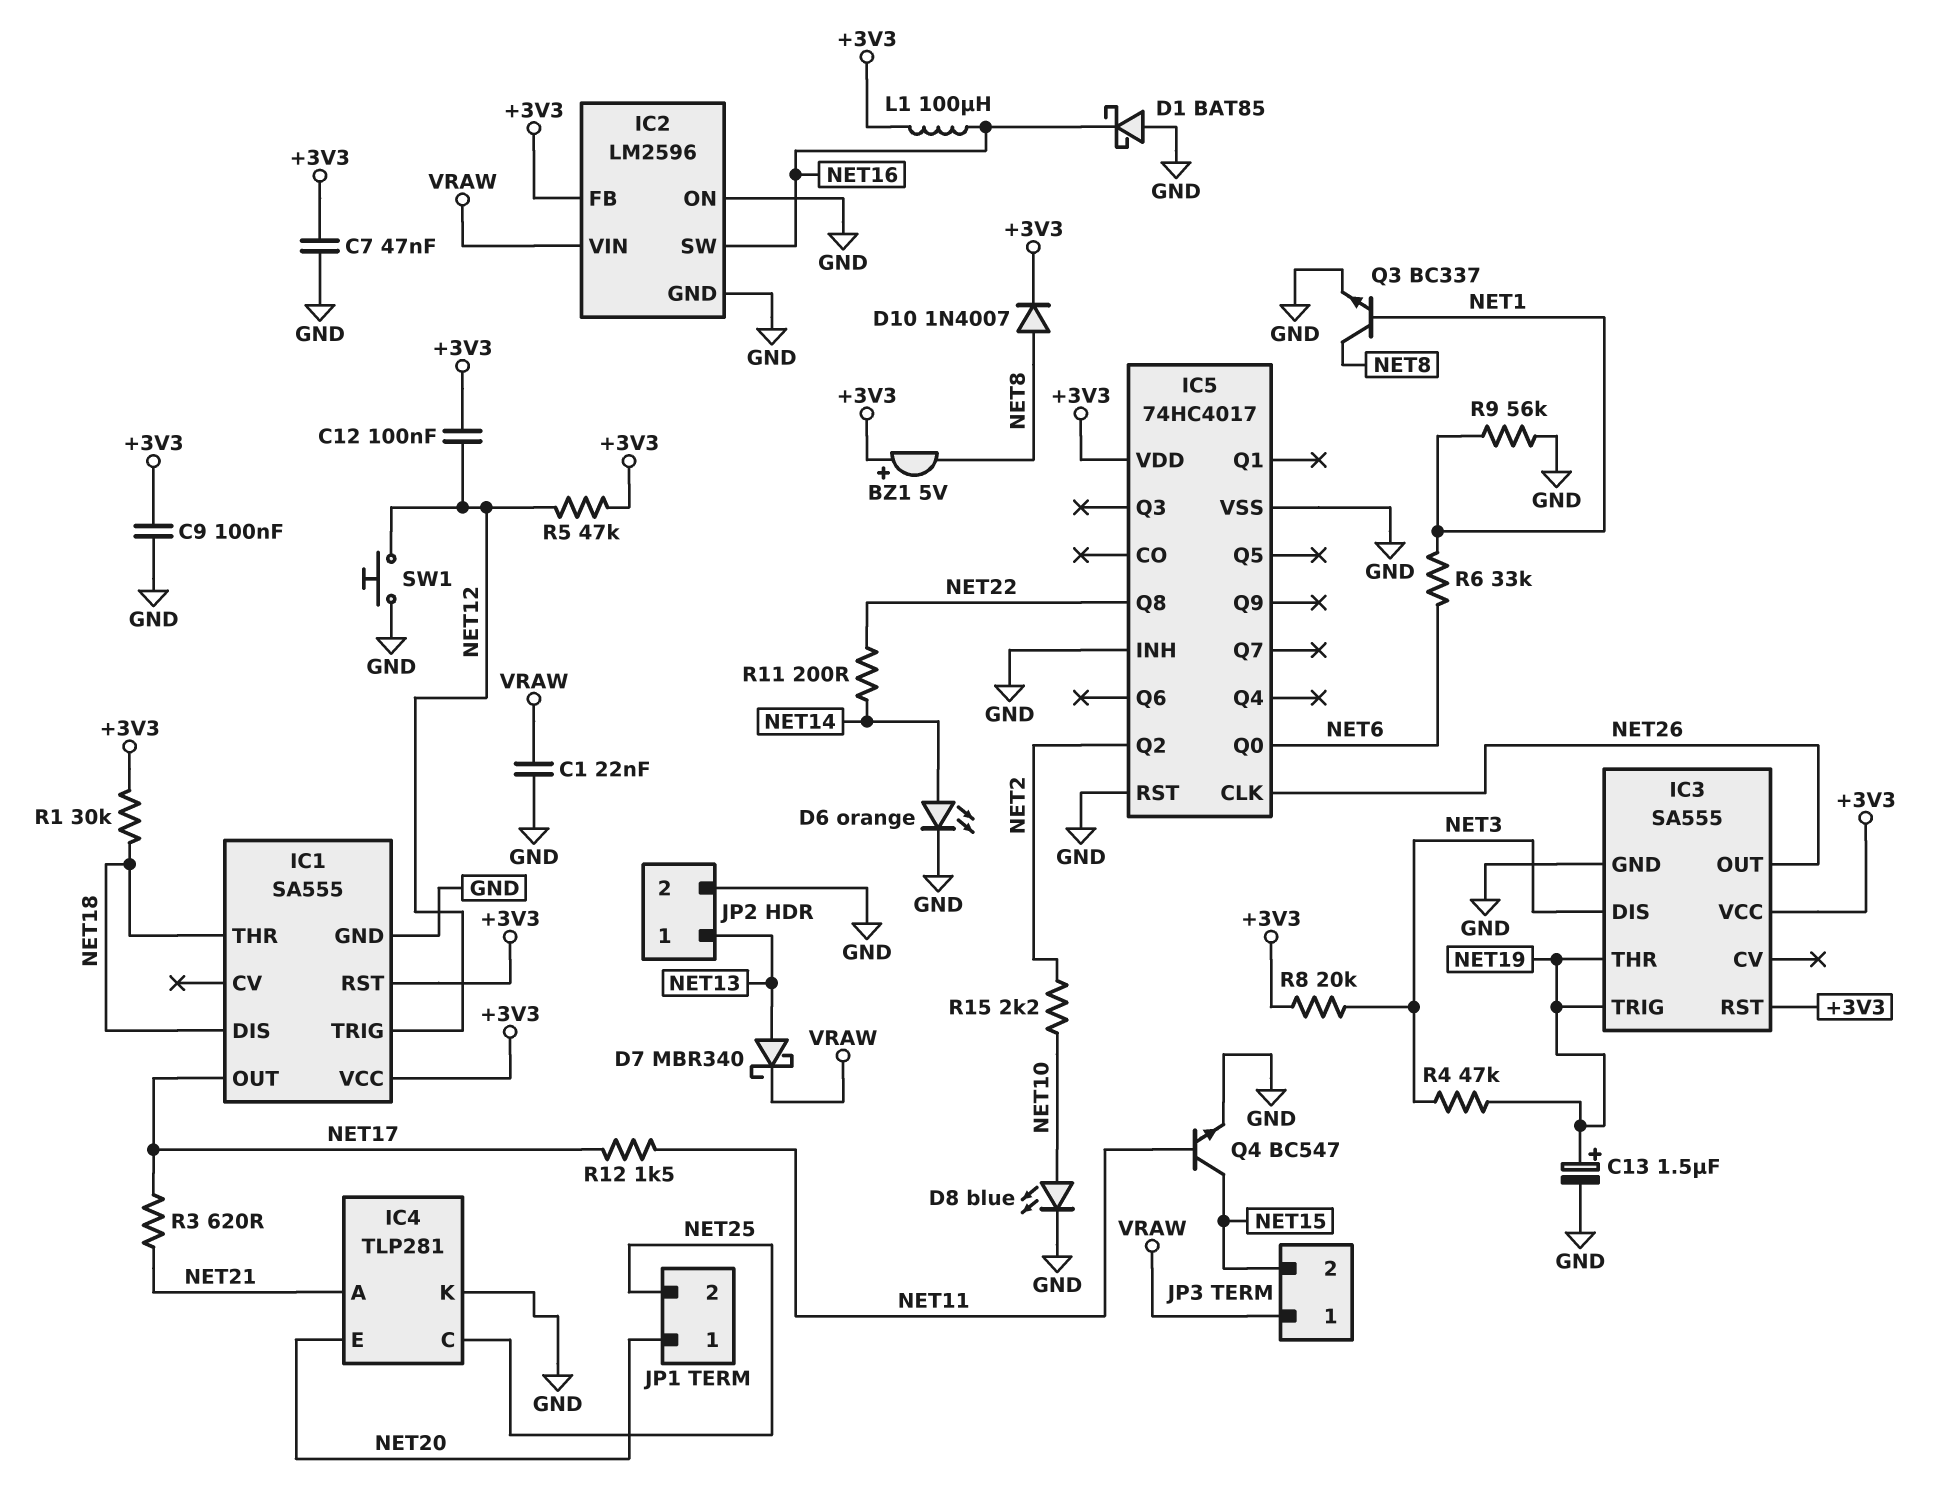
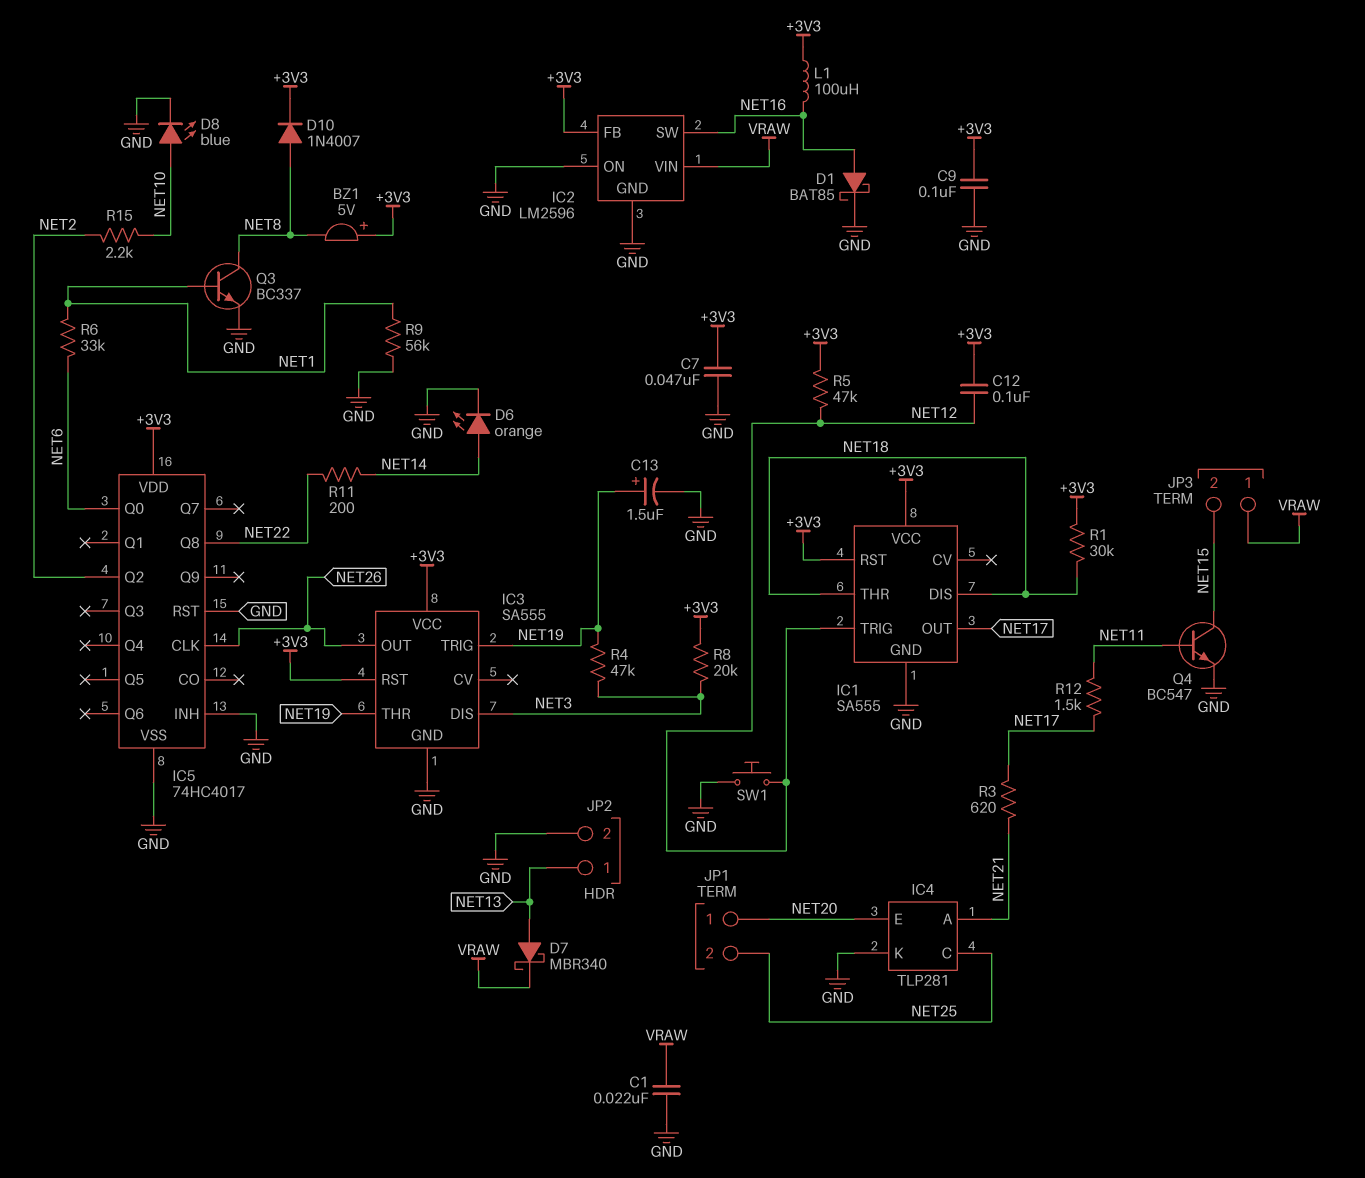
D1: schottky BAT85 (A GND, K NET16) -> schottky BAT85 (A NET16, K GND)

